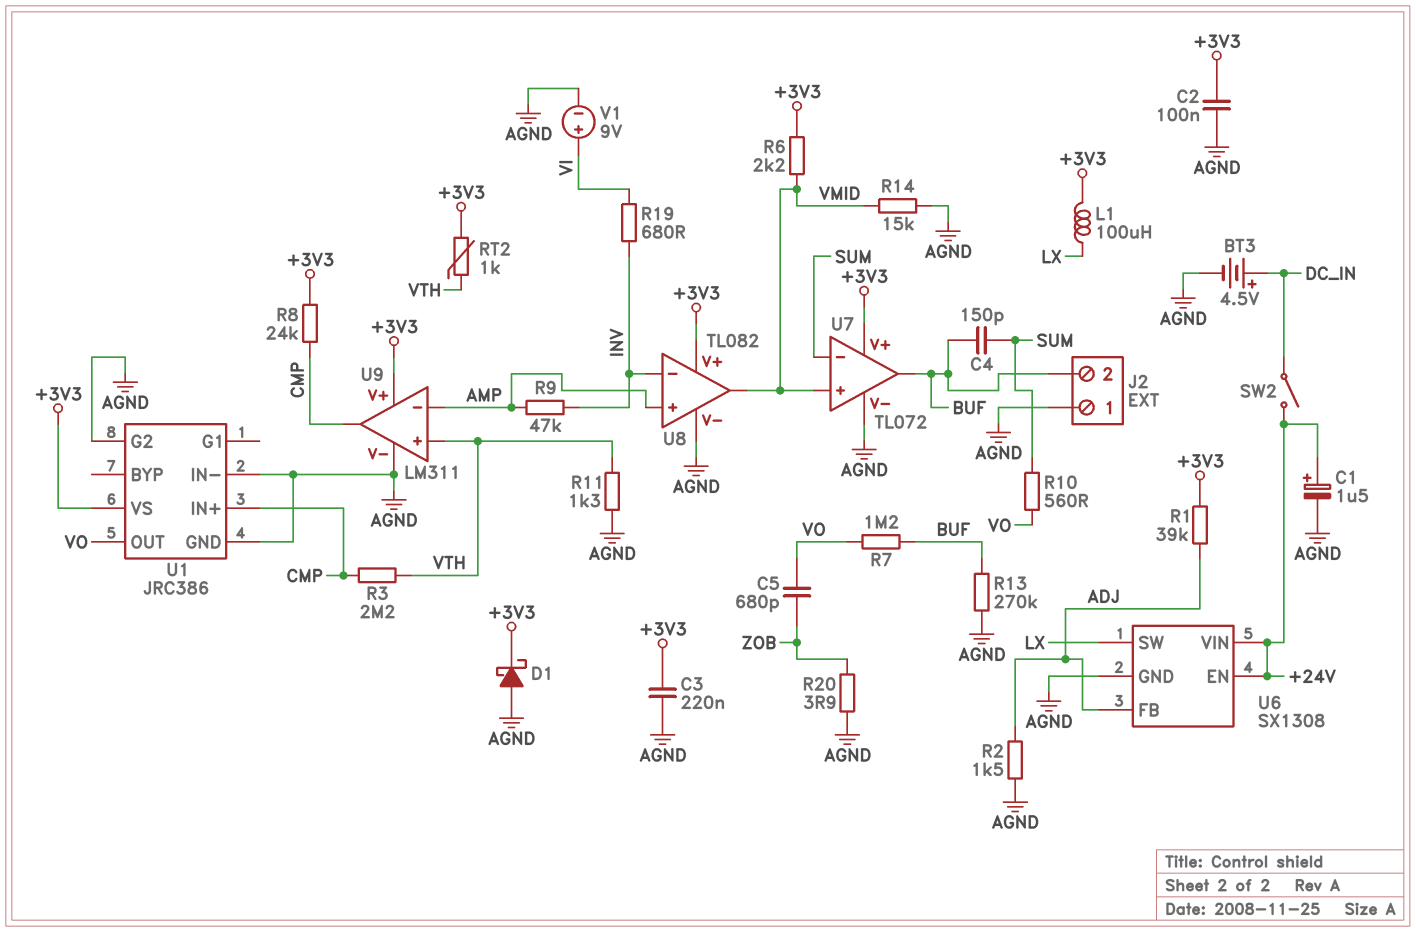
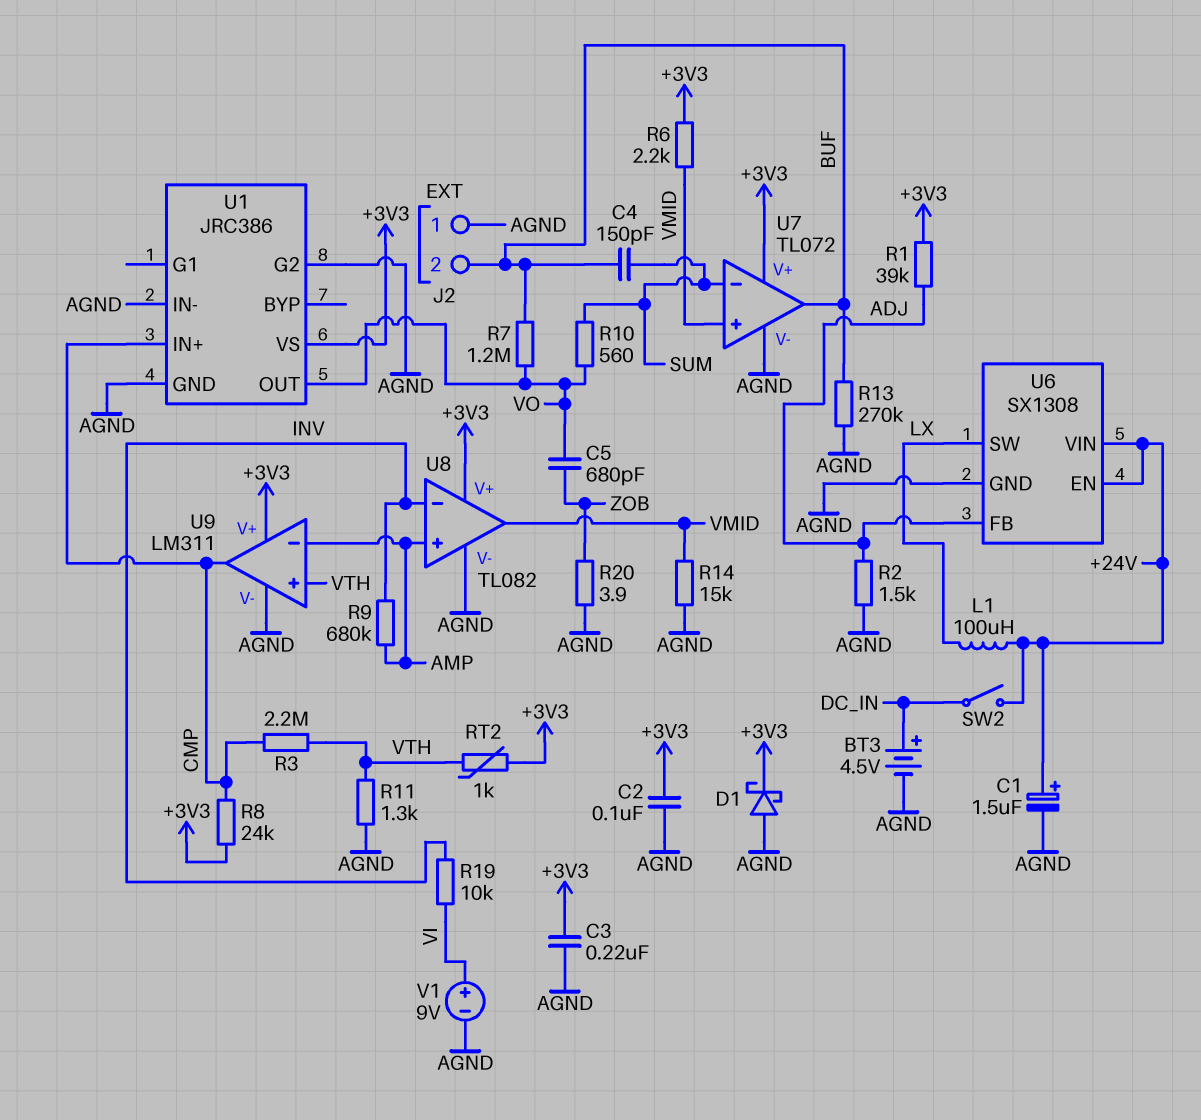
L1: 100uH (+3V3, LX) -> 100uH (+24V, LX)
R9: 47k (AMP, INV) -> 680k (AMP, INV)
R19: 680 (INV, VI) -> 10k (INV, VI)

